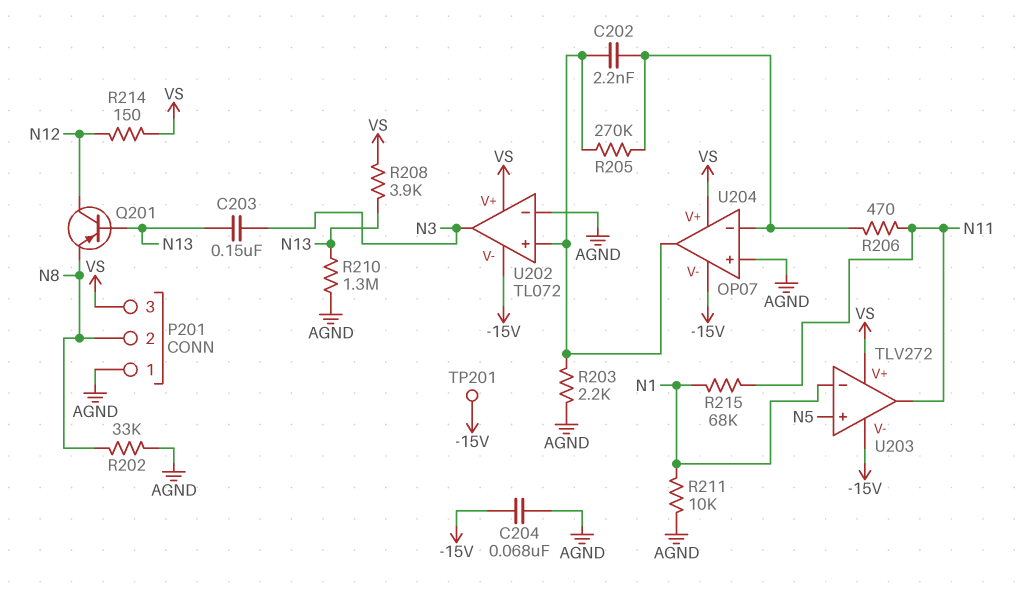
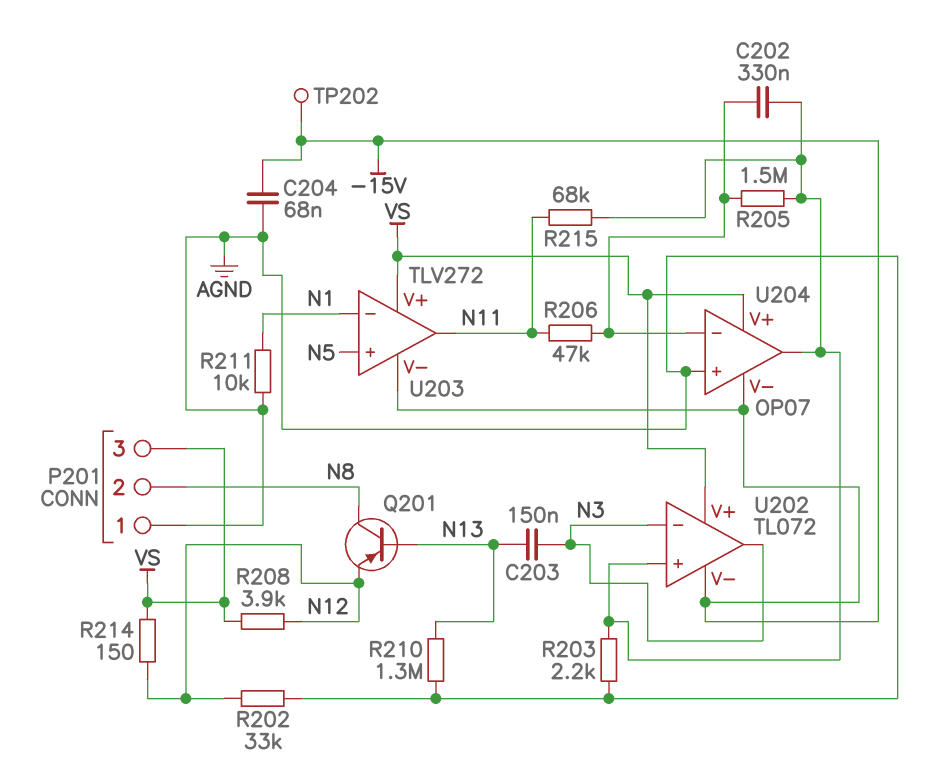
C202: 2.2nF (U202/in+, U204/in-) -> 330nF (U202/in+, U204/in-)
Q201: PNP (B N13, C N12, E N8) -> PNP (B N13, C N8, E N12)
R202: 33k (AGND, N8) -> 33k (AGND, N12)
R205: 270k (U202/in+, U204/in-) -> 1.5M (U202/in+, U204/in-)
R206: 470 (N11, U204/in-) -> 47k (N11, U204/in-)
R208: 3.9k (N13, VS) -> 3.9k (N12, VS)
R215: 68k (N1, N11) -> 68k (N11, U202/in+)
TP201: test point (-15V) -> none
TP202: none -> test point (-15V)
U202 pin in-: AGND -> N3

